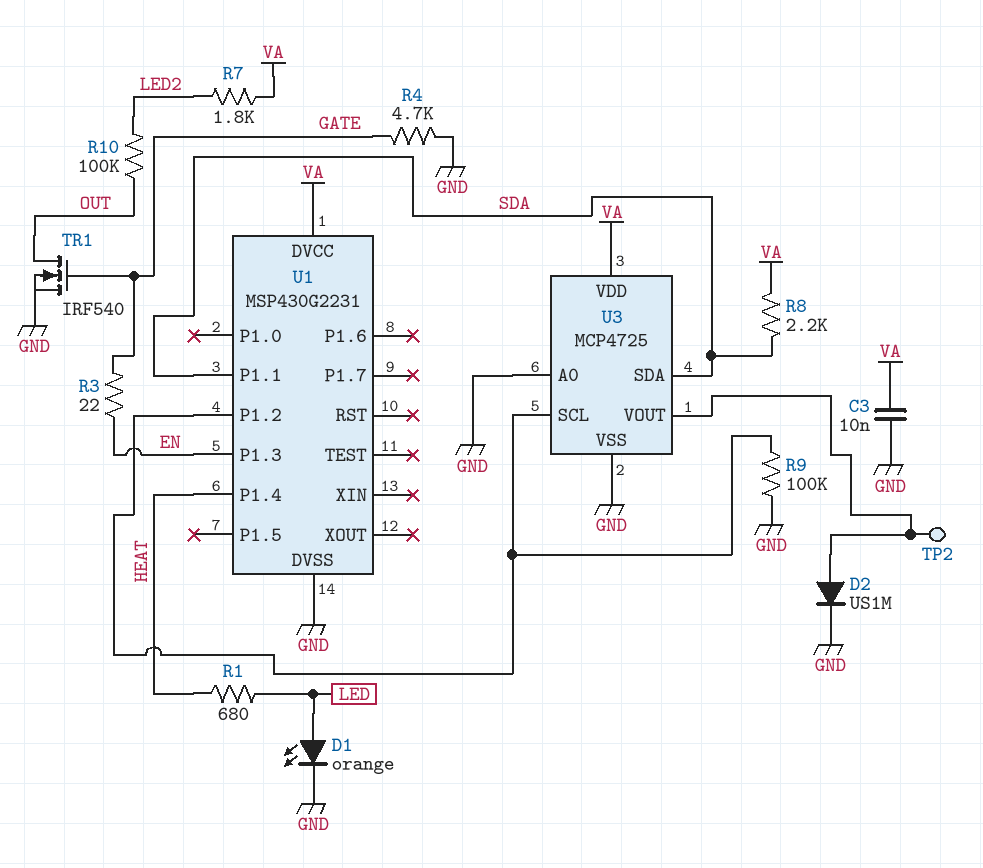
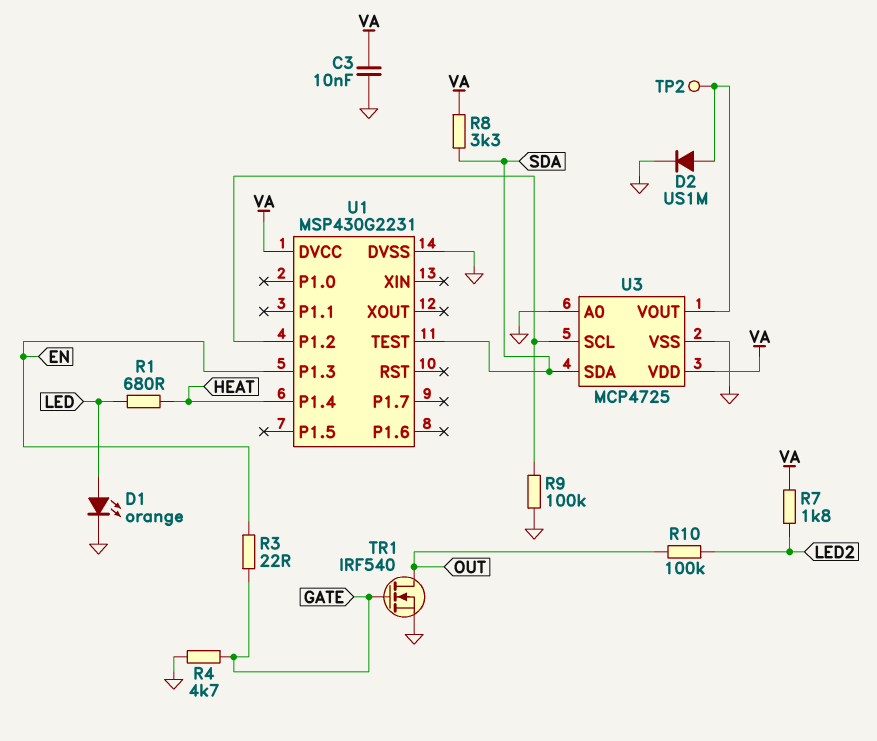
R8: 2.2k (SDA, VA) -> 3.3k (SDA, VA)
U1 pin P1.1: SDA -> none
U1 pin TEST: none -> SDA

